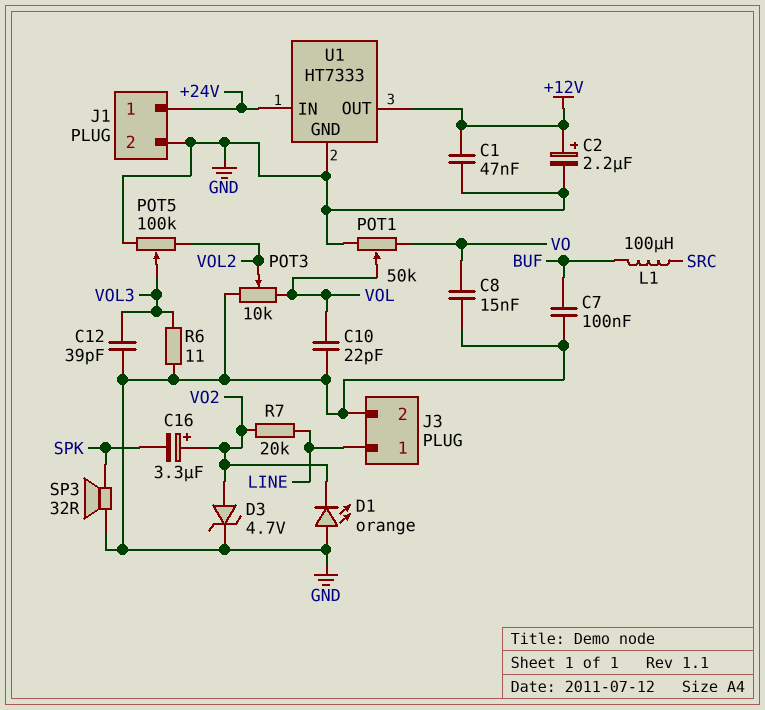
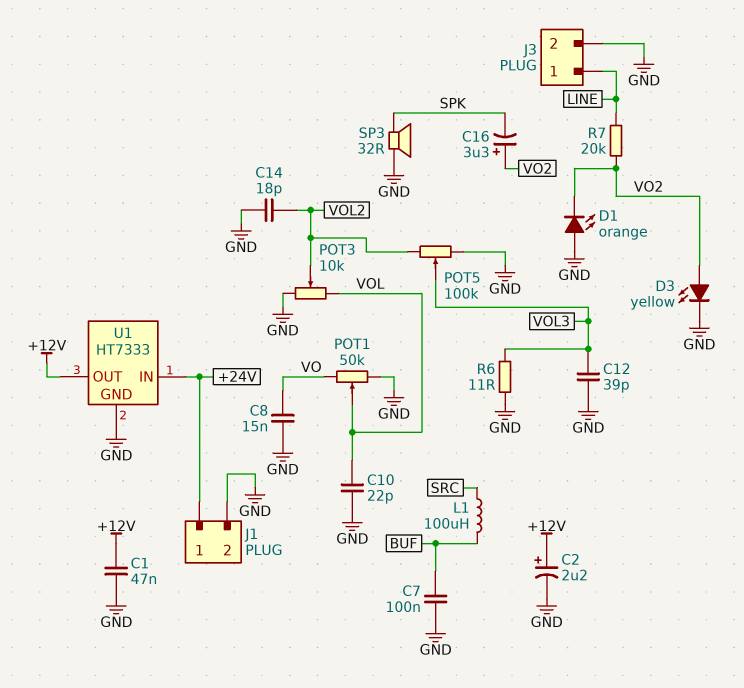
C14: none -> 18pF (GND, VOL2)
D3: zener 4.7V (A VO2, K GND) -> LED yellow (A VO2, K GND)

